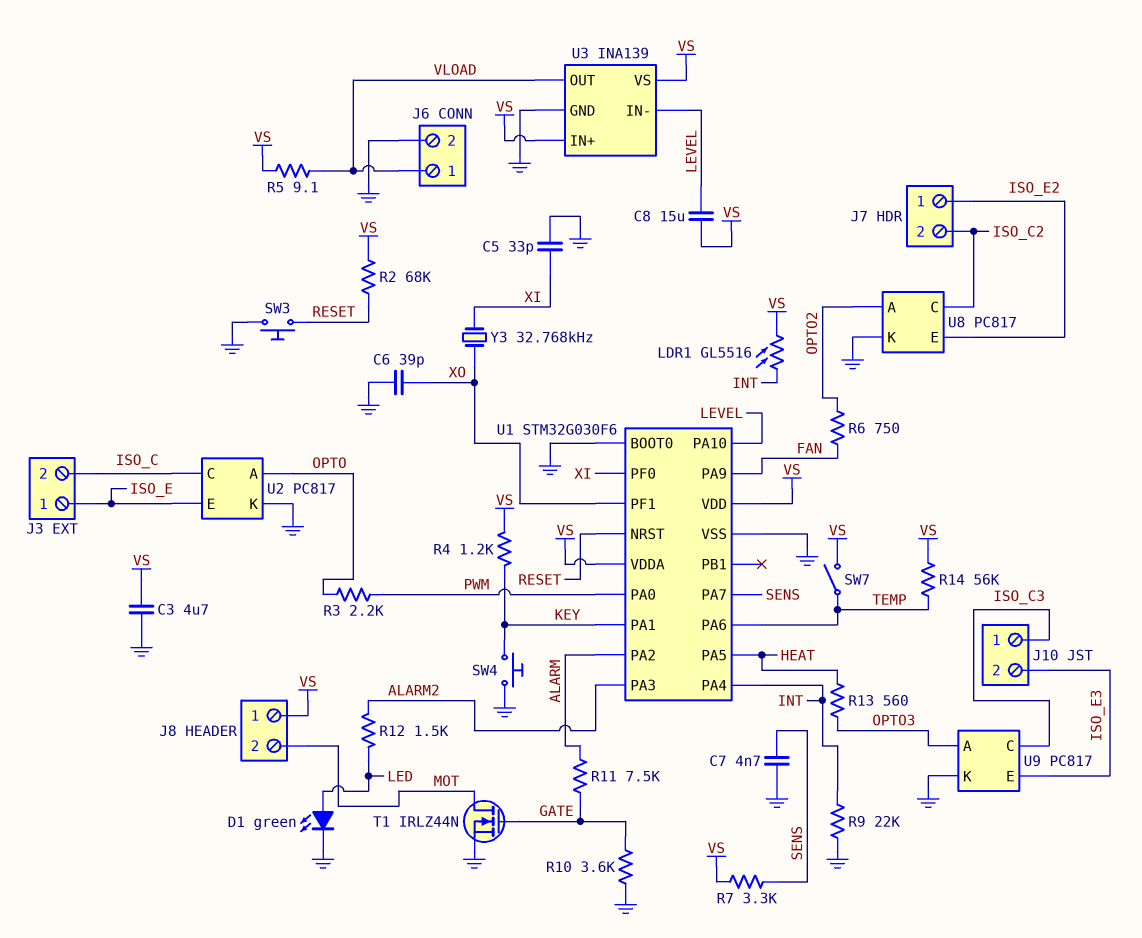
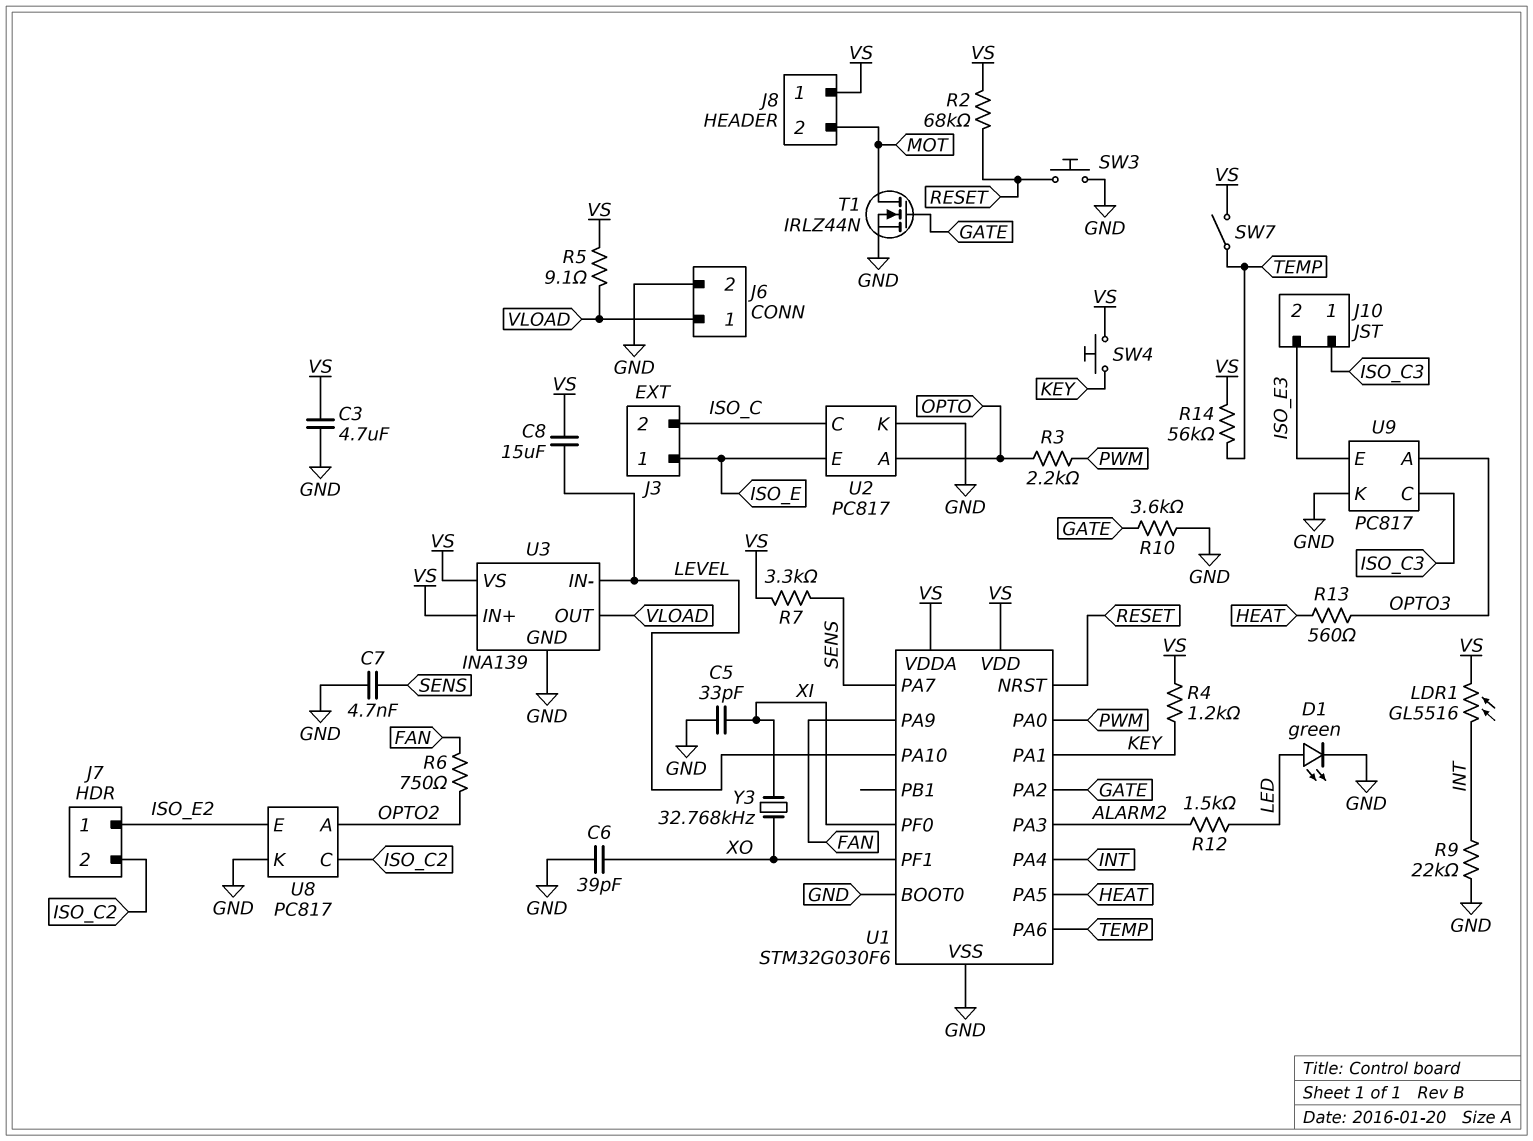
R11: 7.5k (ALARM, GATE) -> none
SW4: button (GND, KEY) -> button (KEY, VS)
U1 pin PA2: ALARM -> GATE

